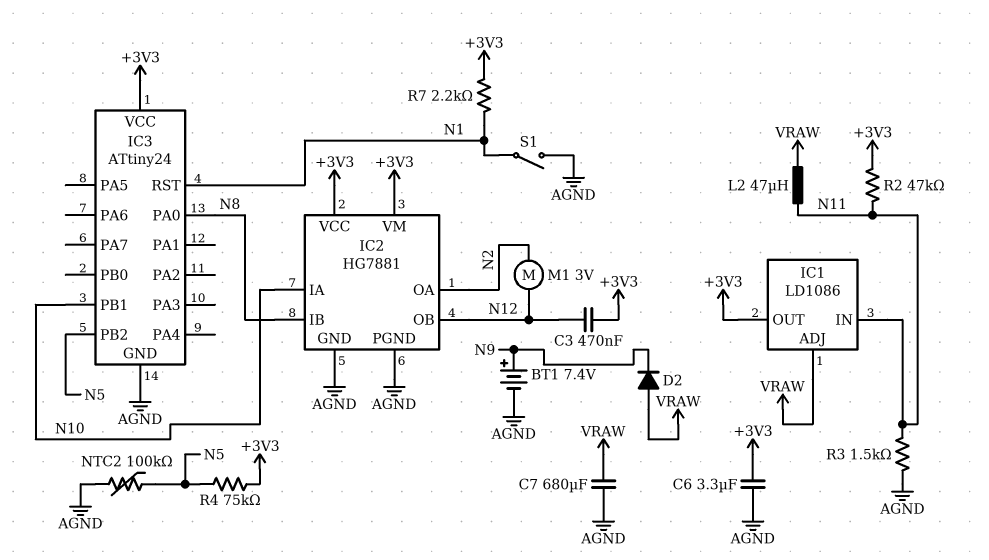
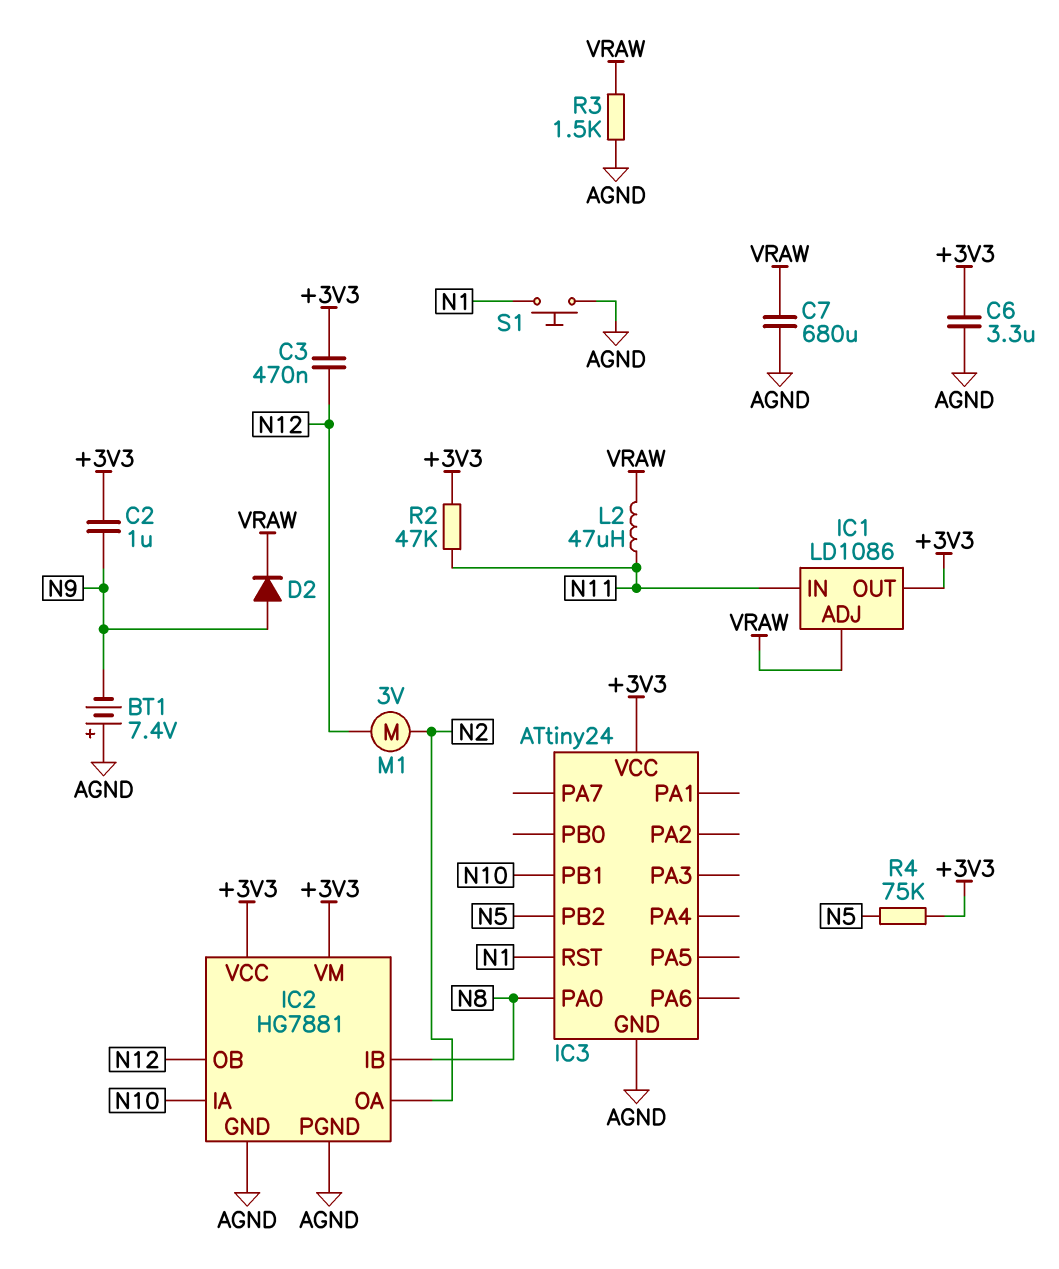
BT1: 7.4V (plus N9, minus AGND) -> 7.4V (plus AGND, minus N9)
C2: none -> 1uF (+3V3, N9)
D2: diode (A VRAW, K N9) -> diode (A N9, K VRAW)
NTC2: 100k (AGND, N5) -> none
R3: 1.5k (AGND, N11) -> 1.5k (AGND, VRAW)
R7: 2.2k (+3V3, N1) -> none
S1: switch (AGND, N1) -> button (AGND, N1)

